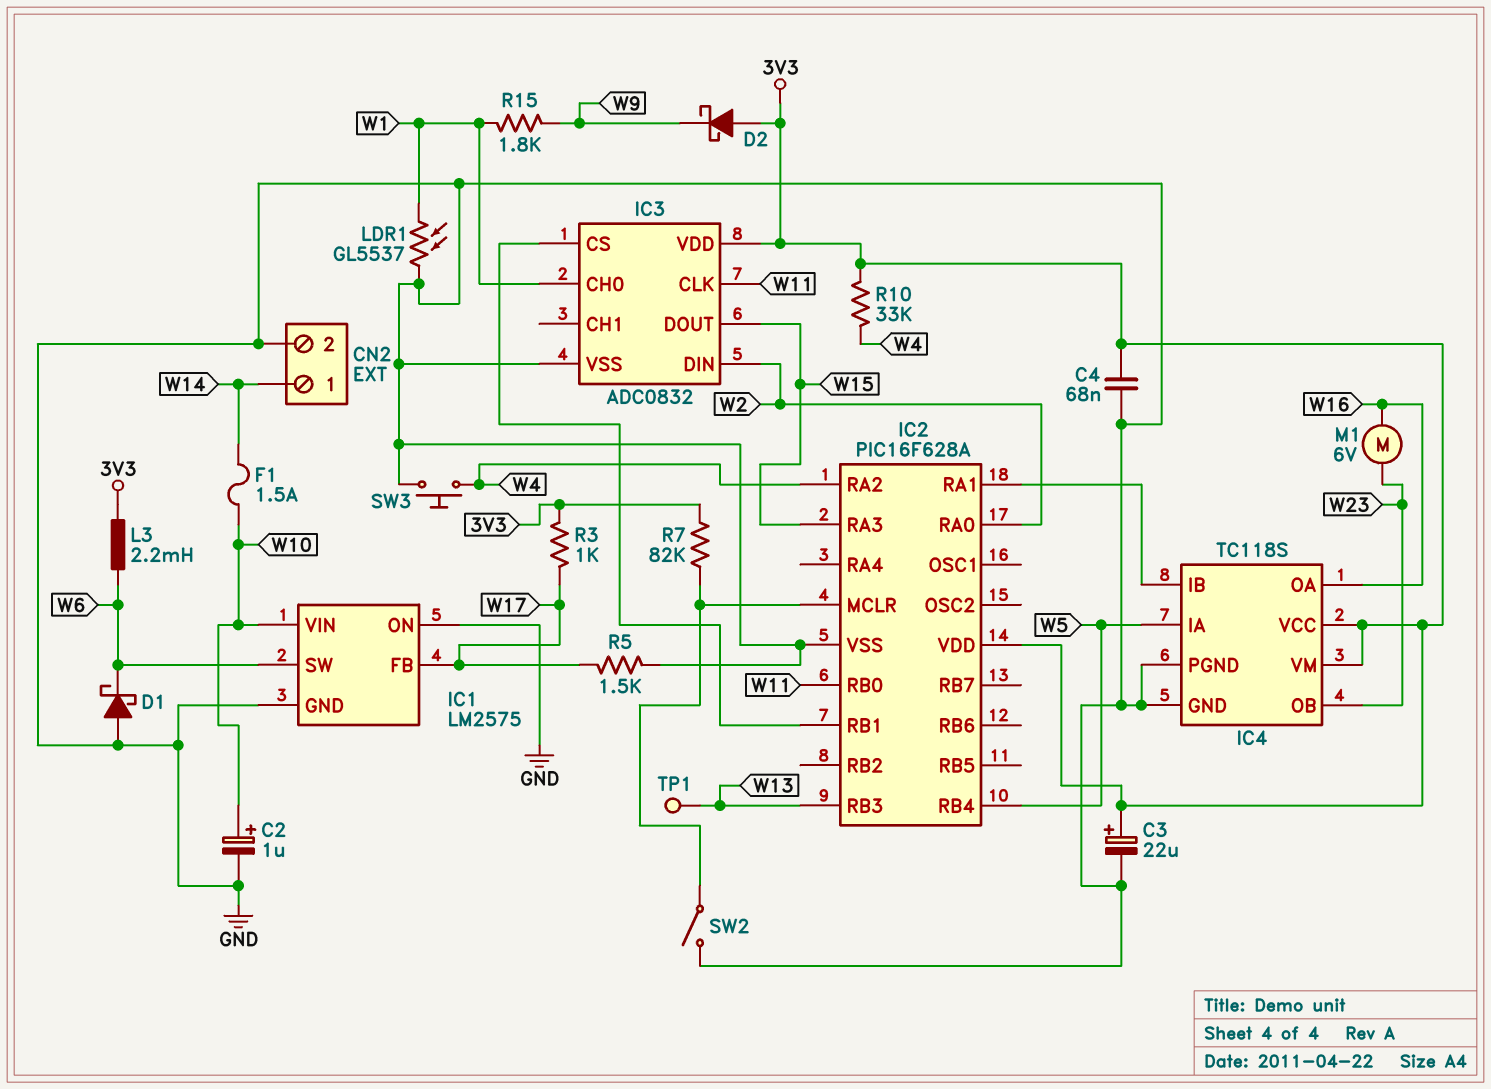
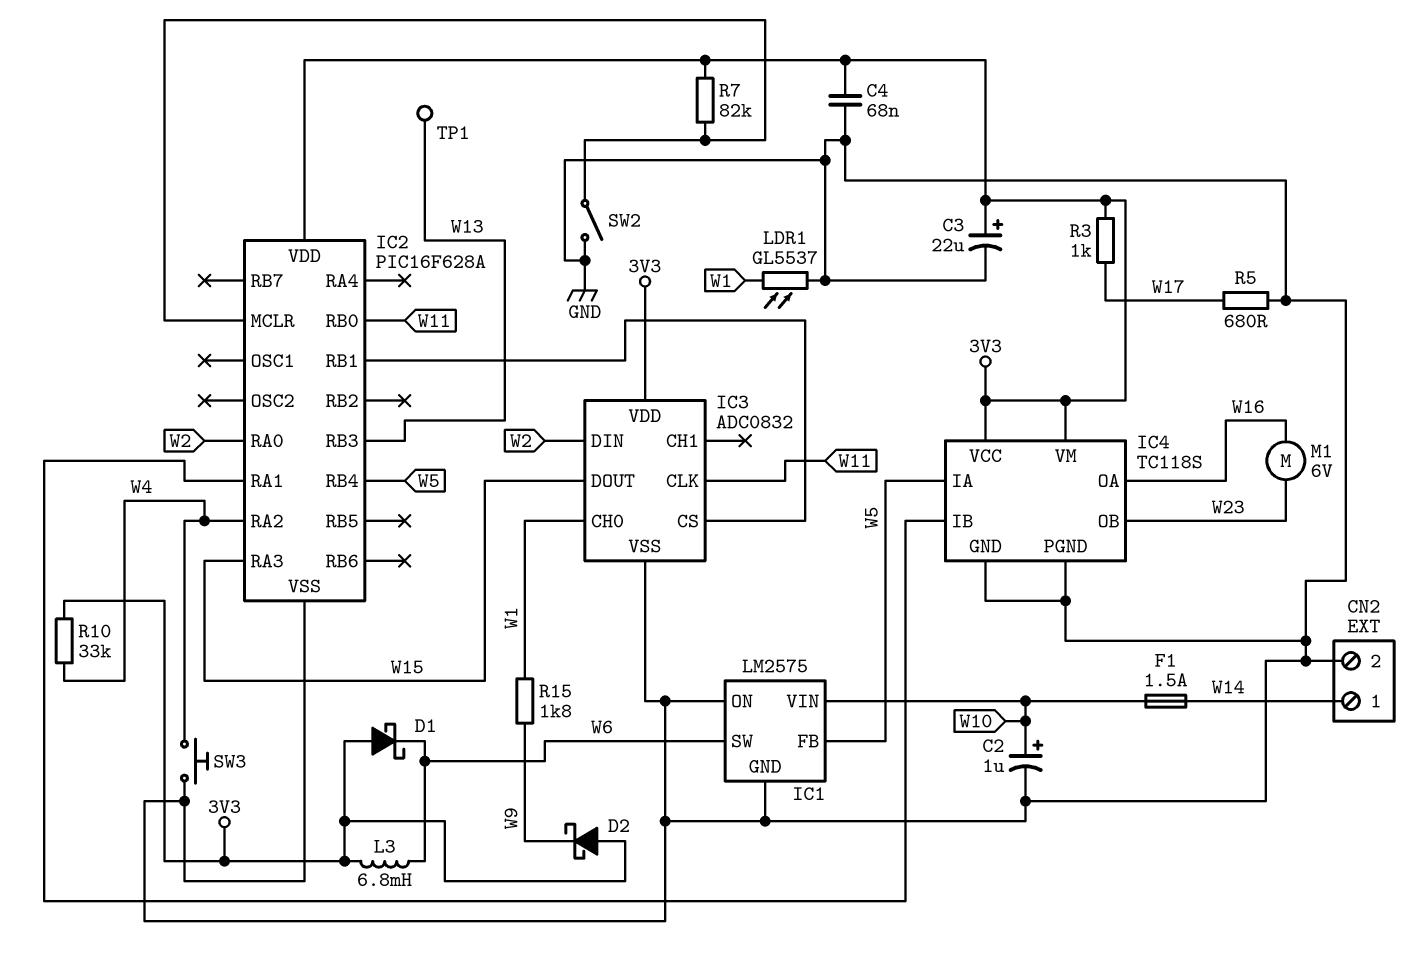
D1: schottky (A GND, K W6) -> schottky (A 3V3, K W6)
IC1 pin FB: W17 -> W5
L3: 2.2mH (3V3, W6) -> 6.8mH (3V3, W6)
R5: 1.5k (GND, W17) -> 680 (GND, W17)

